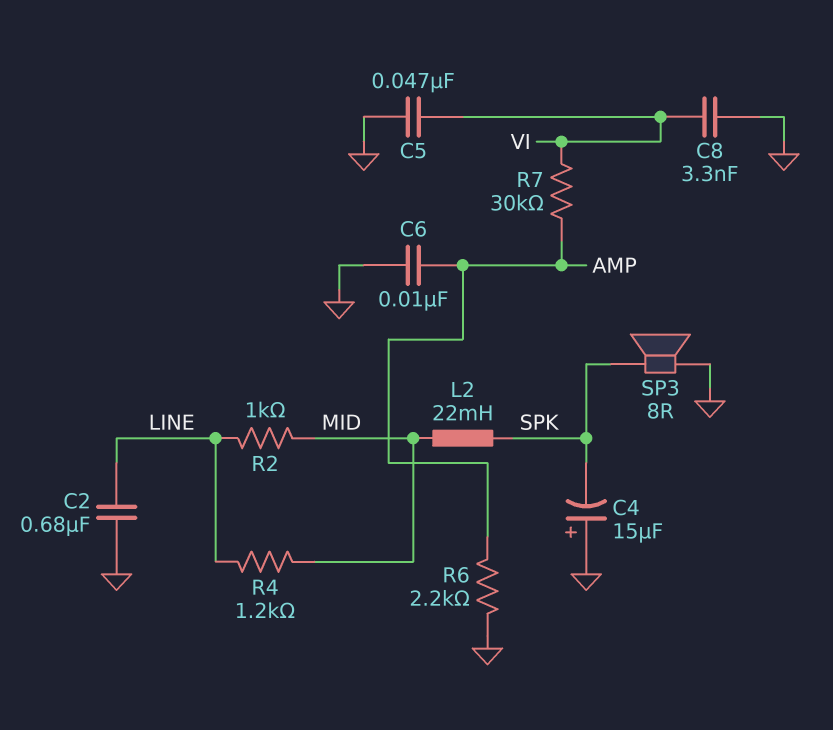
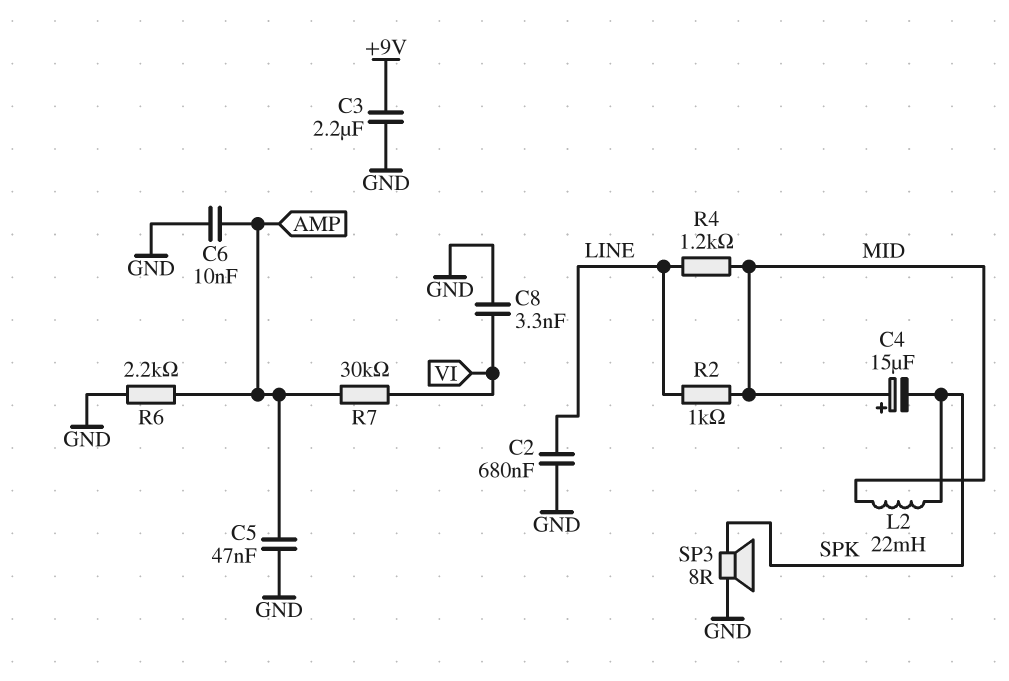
C3: none -> 2.2uF (+9V, GND)
C4: 15uF (plus GND, minus SPK) -> 15uF (plus MID, minus SPK)
C5: 47nF (GND, VI) -> 47nF (AMP, GND)

